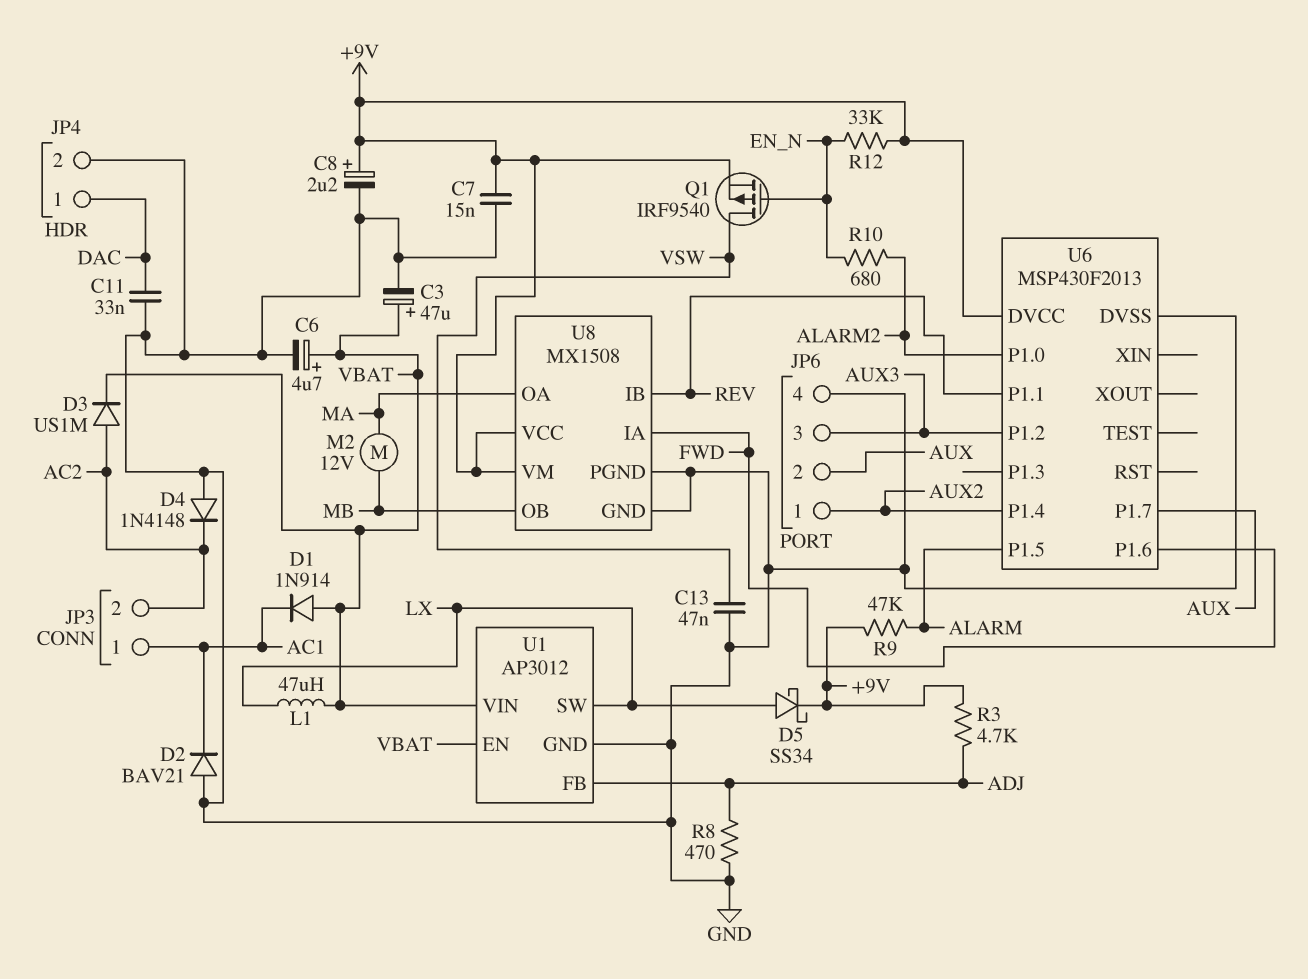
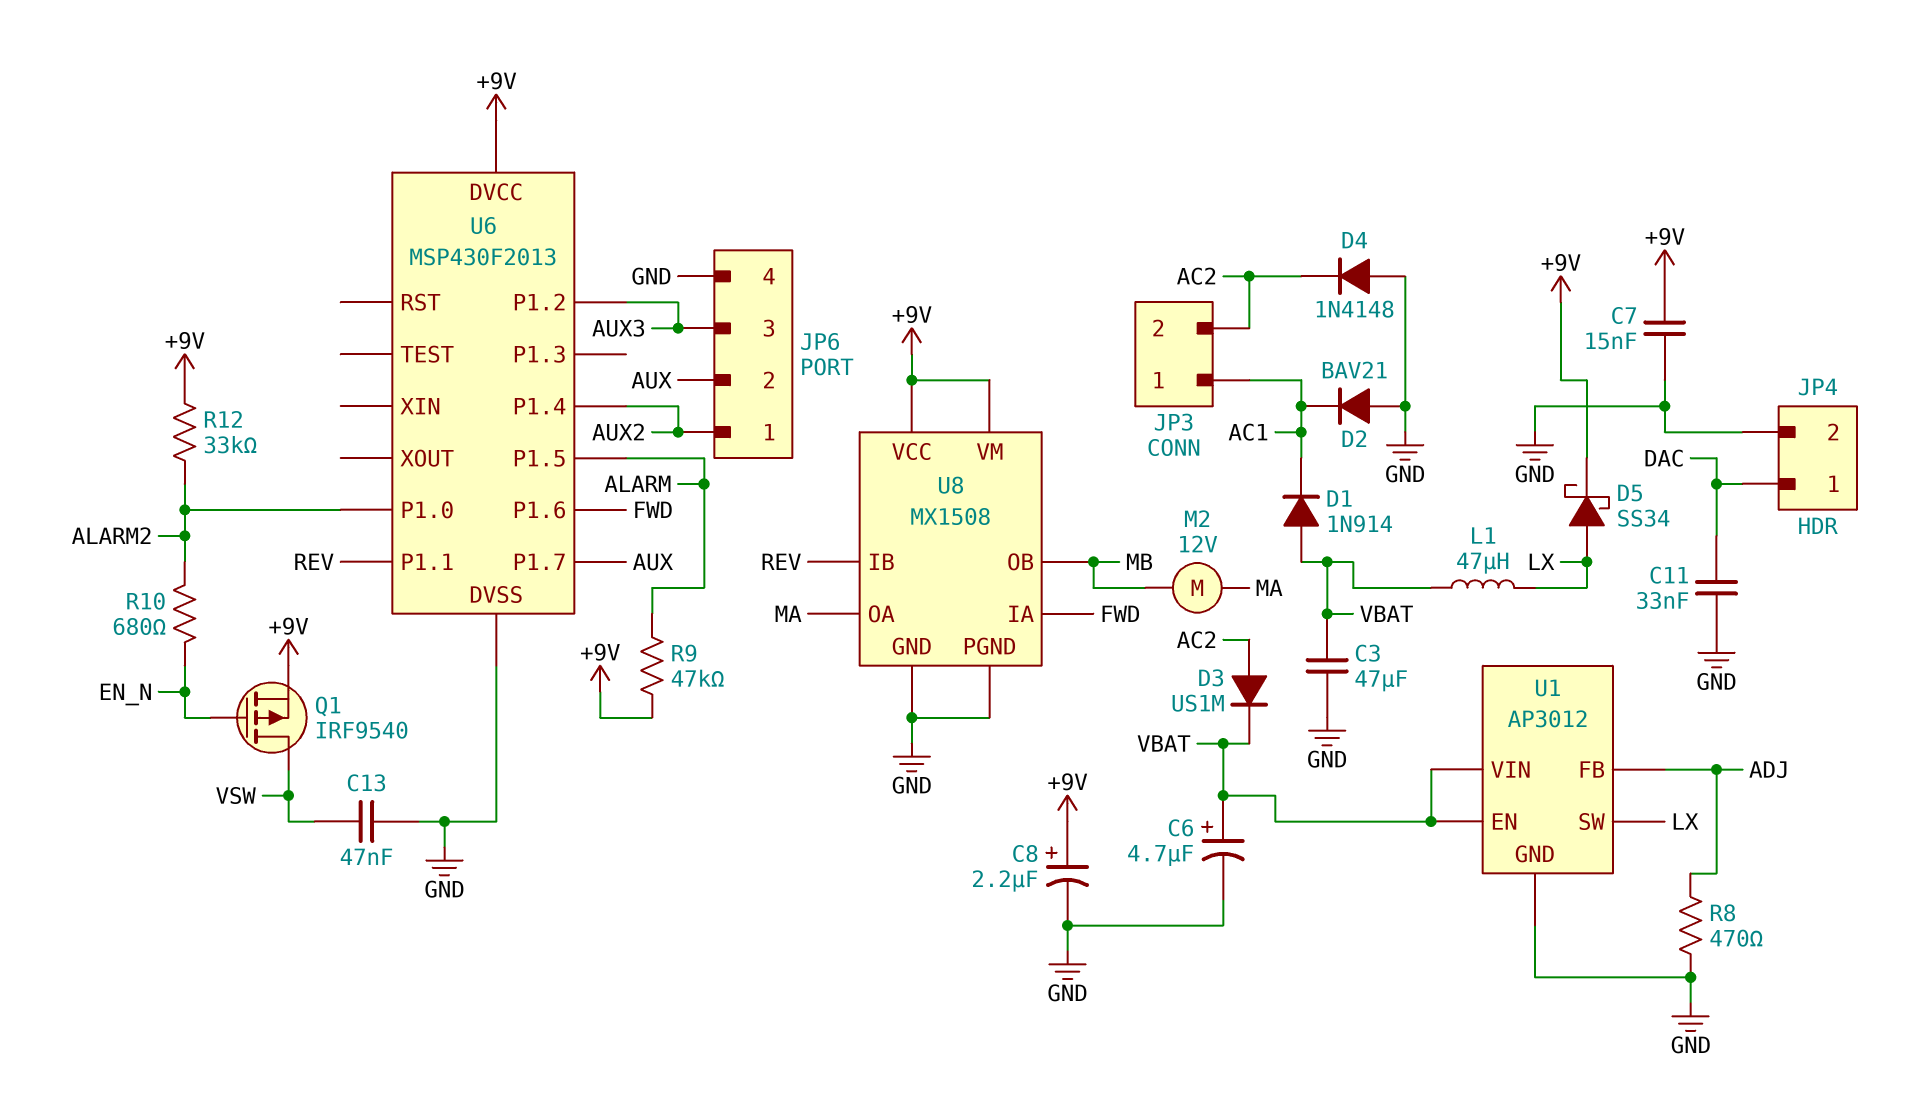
C3: 47uF (plus VBAT, minus GND) -> 47uF (GND, VBAT)
R3: 4.7k (+9V, ADJ) -> none
R12: 33k (+9V, EN_N) -> 33k (+9V, ALARM2)

